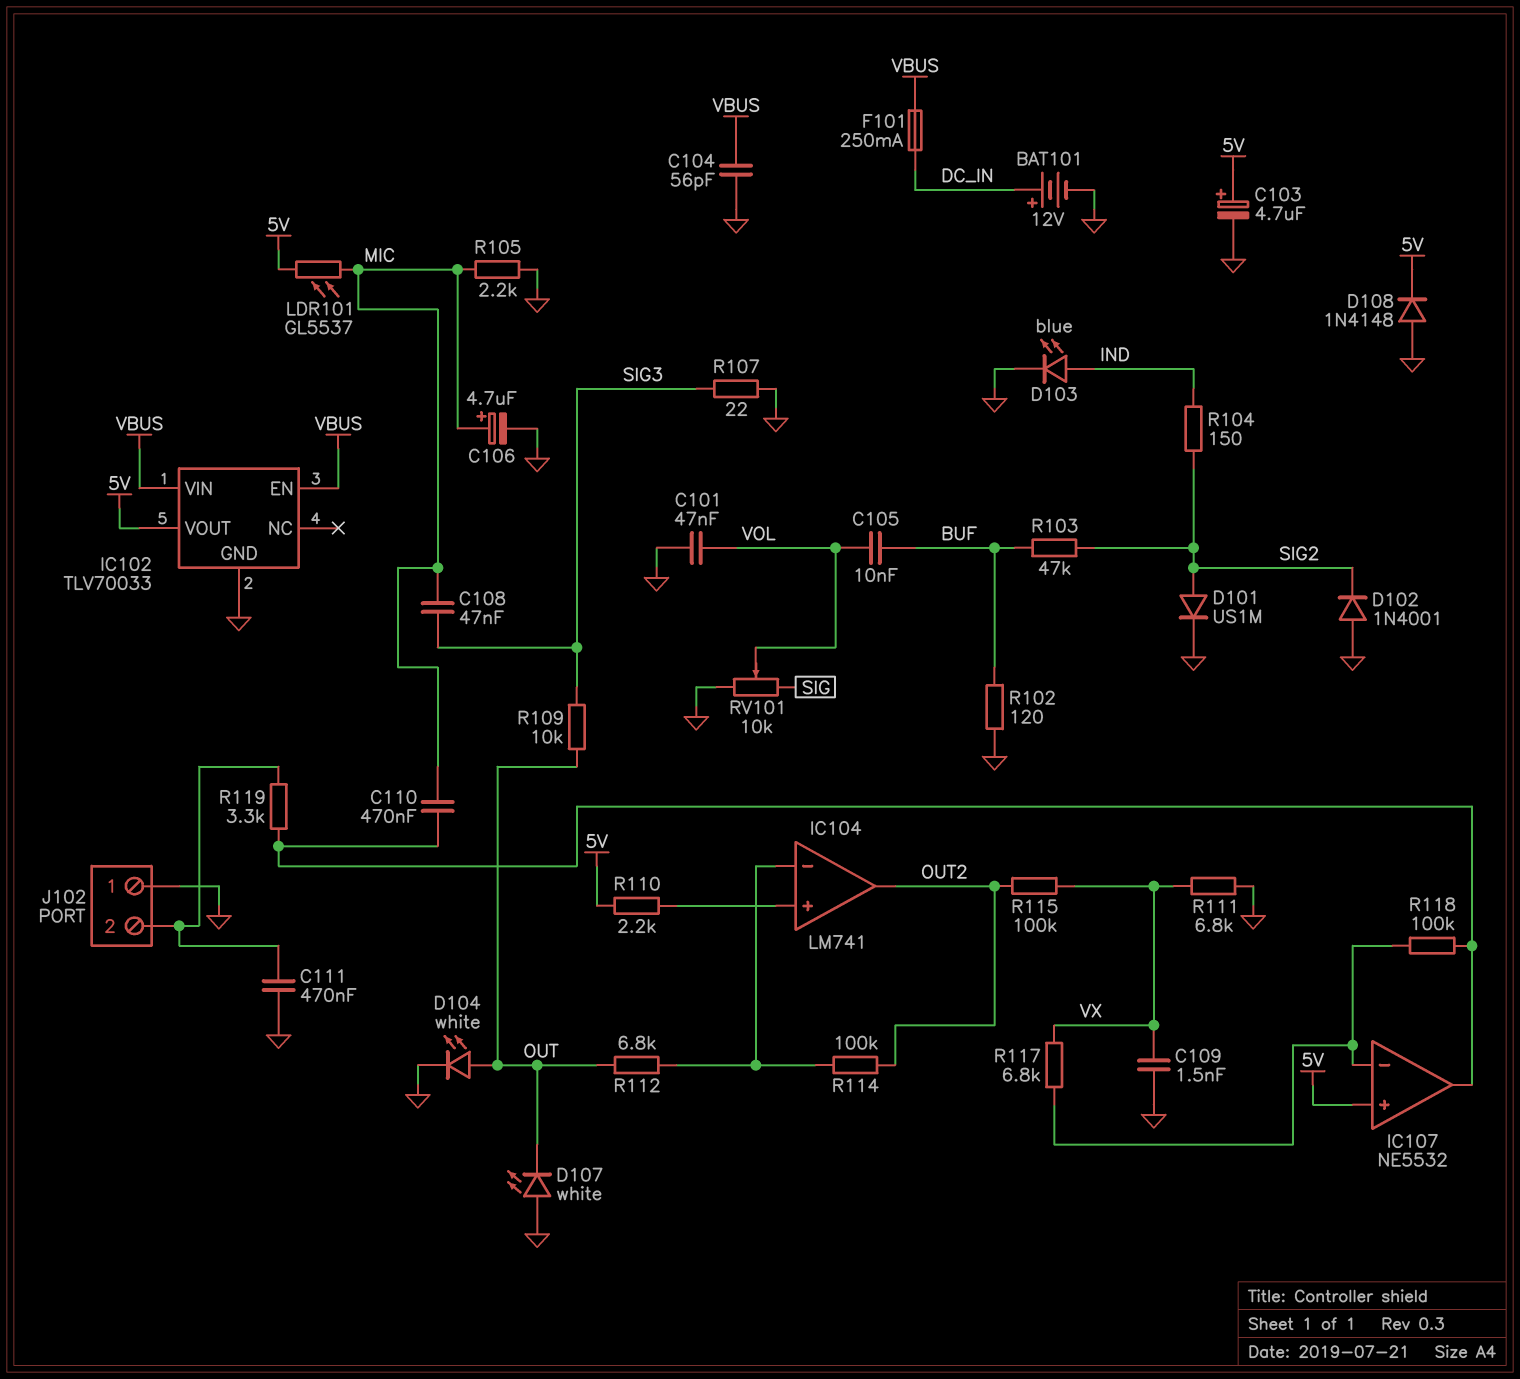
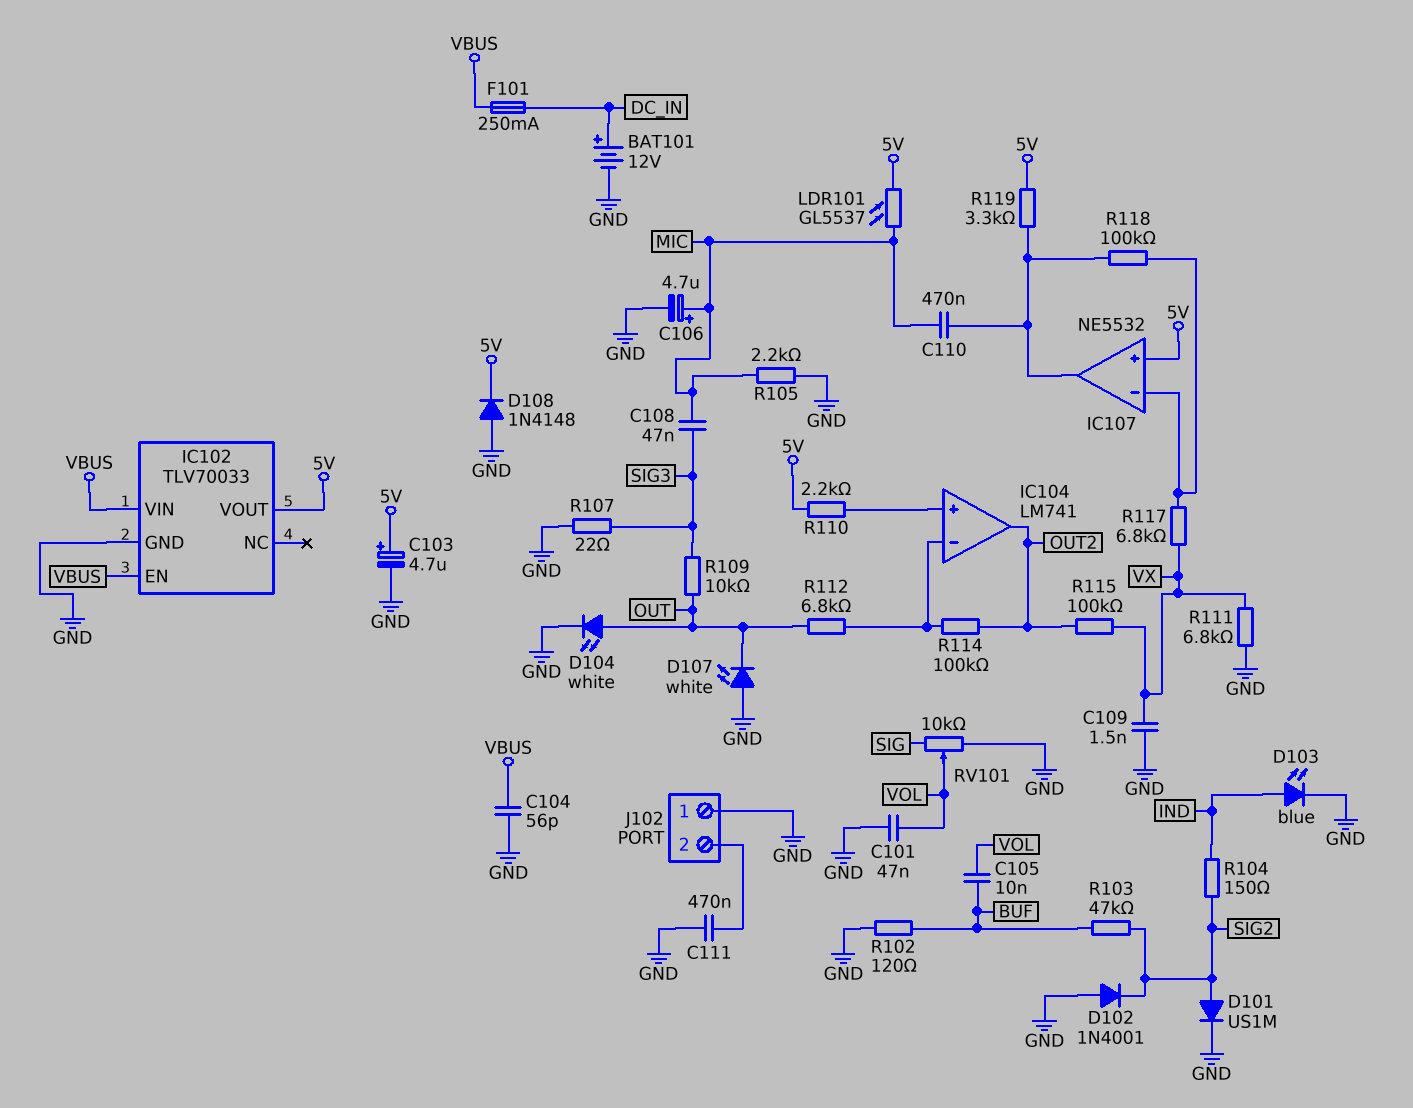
R119: 3.3k (IC107/out, J102/2) -> 3.3k (5V, IC107/out)

